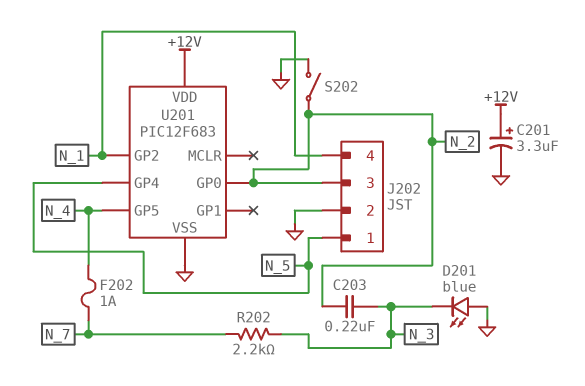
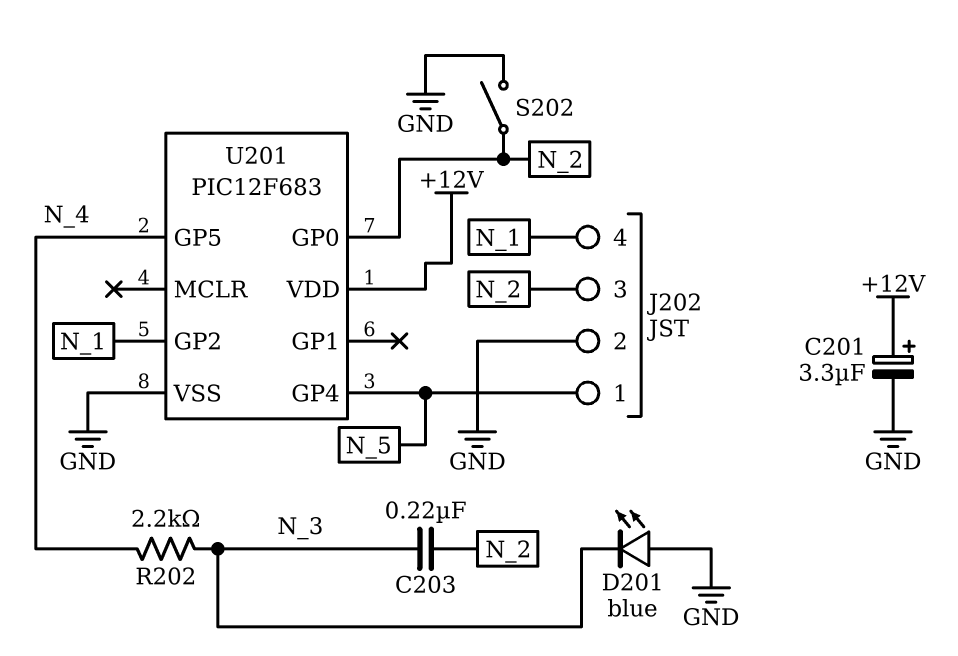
F202: 1A (N_4, N_7) -> none
R202: 2.2k (N_3, N_7) -> 2.2k (N_3, N_4)

